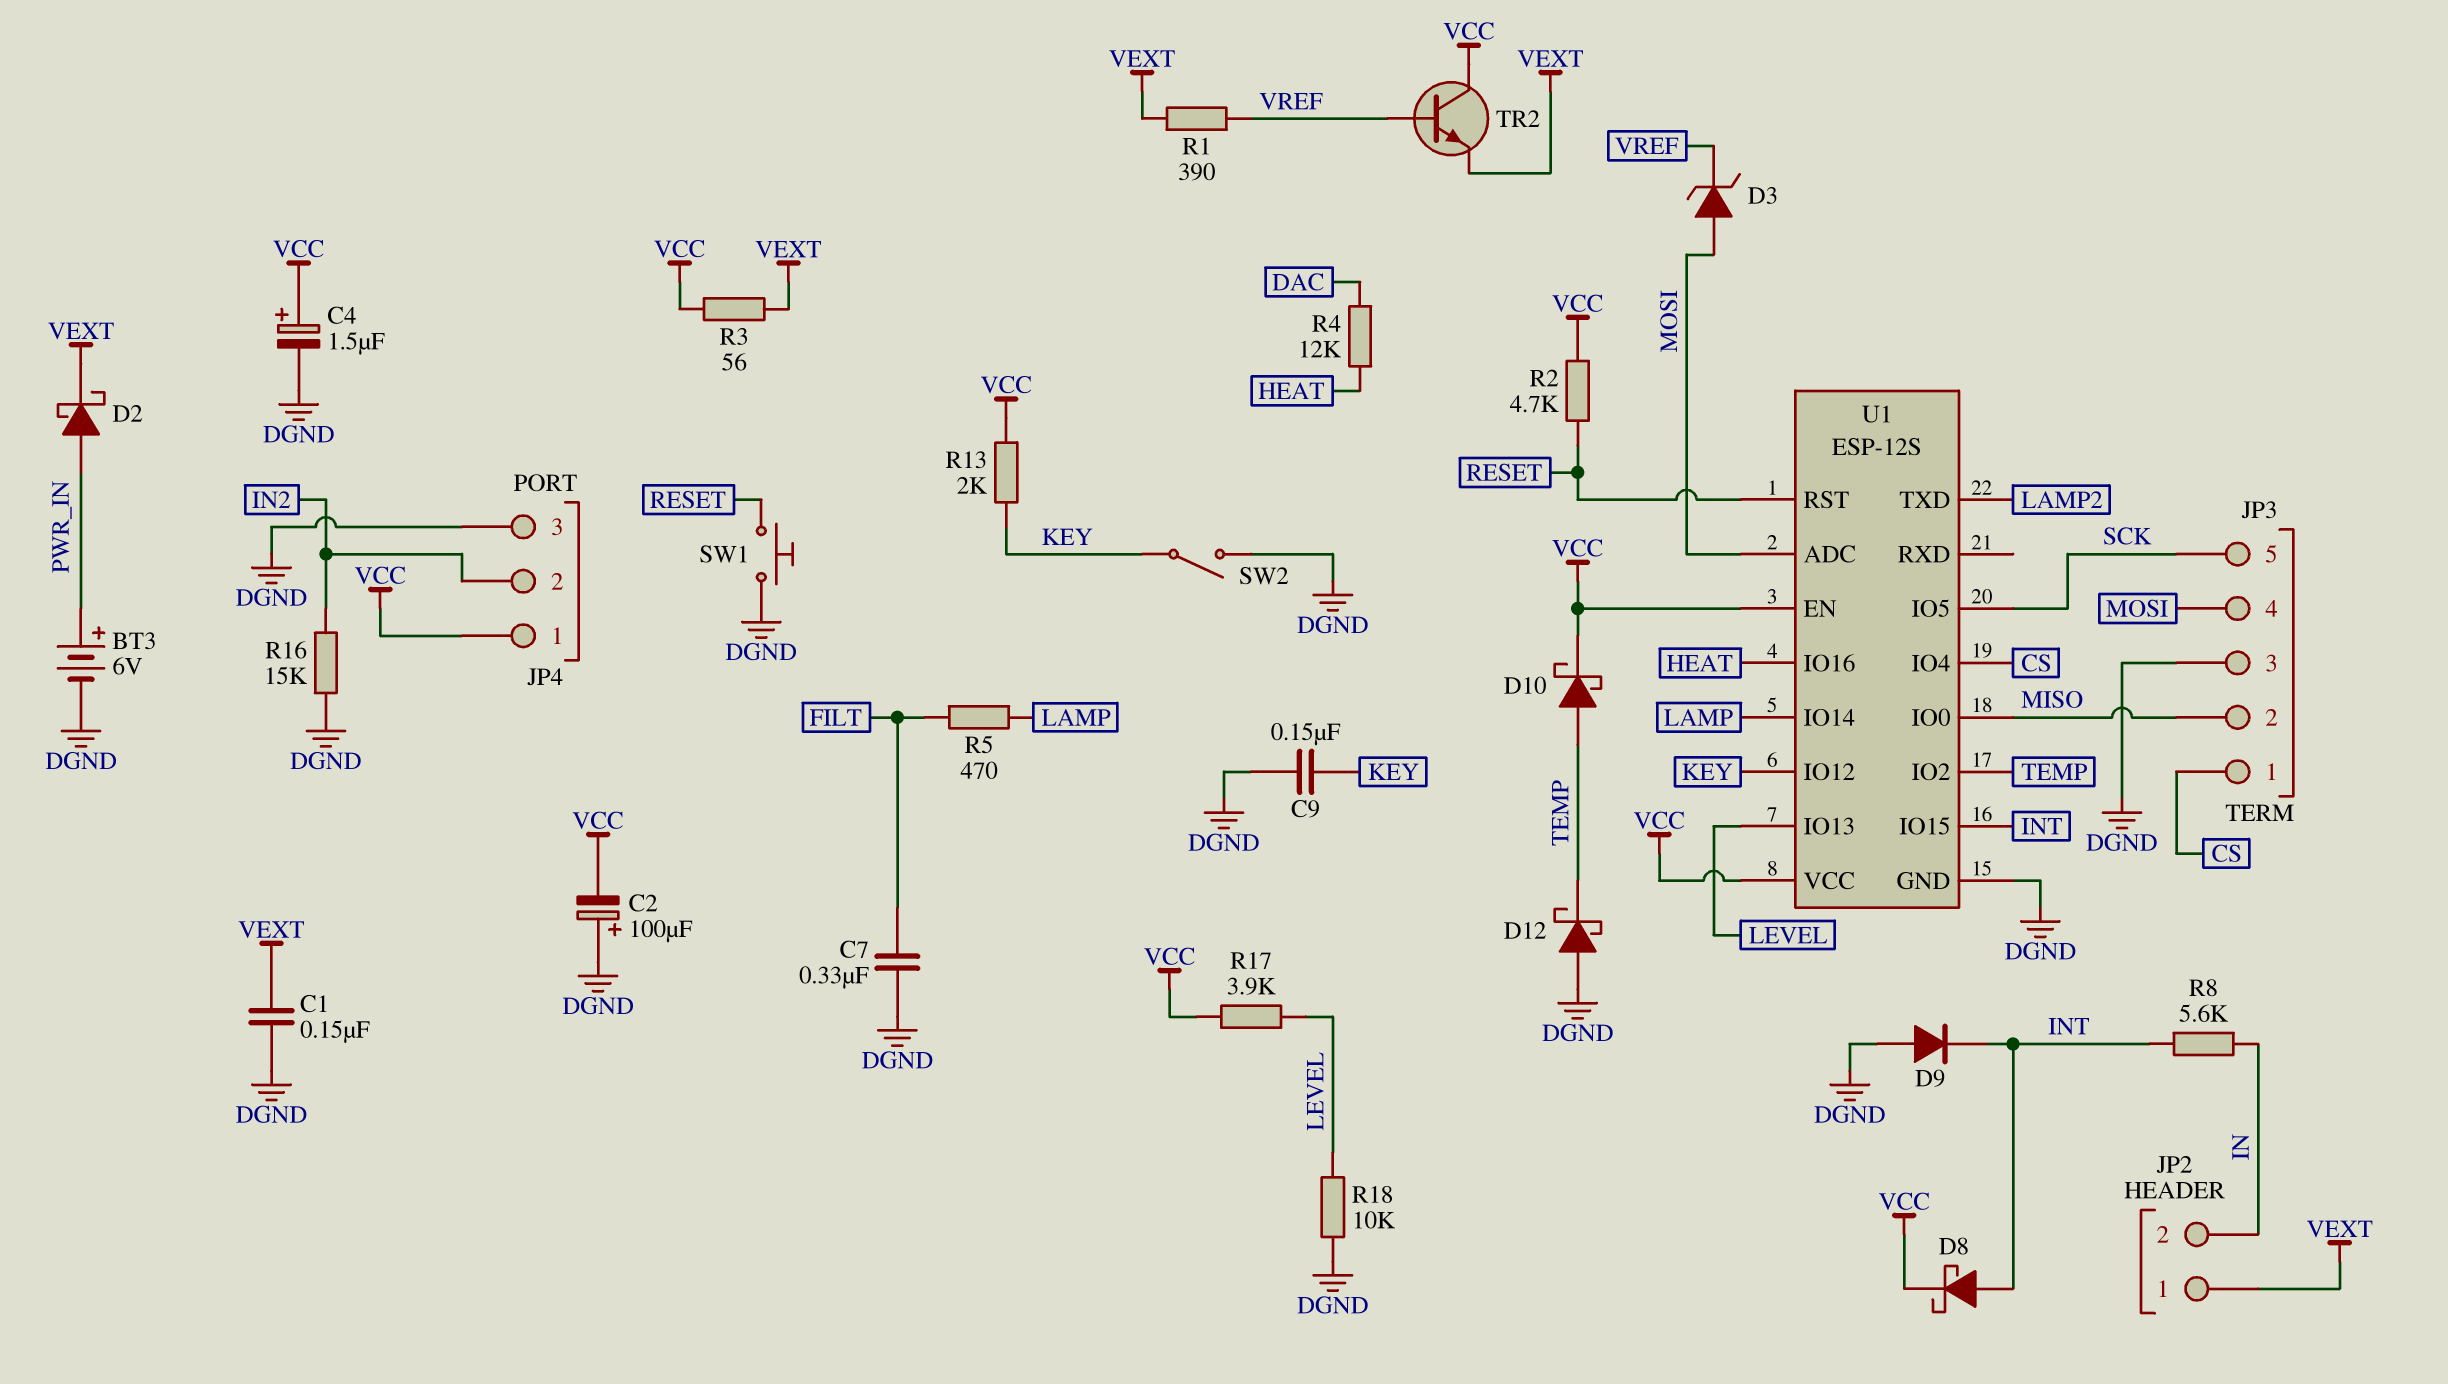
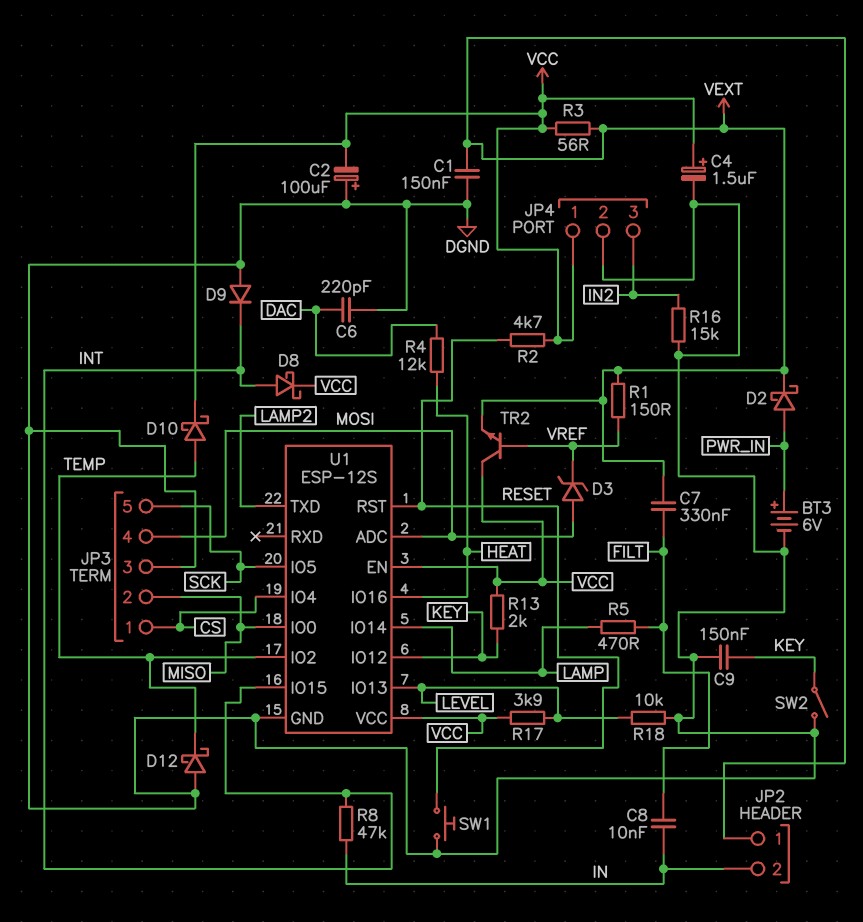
C6: none -> 220pF (DAC, DGND)
C7: 330nF (DGND, FILT) -> 330nF (FILT, VEXT)
C8: none -> 10nF (FILT, IN)
JP4 pin 2: IN2 -> DGND
JP4 pin 3: DGND -> IN2
R1: 390 (VEXT, VREF) -> 150 (VEXT, VREF)
R8: 5.6k (IN, INT) -> 47k (IN, INT)

